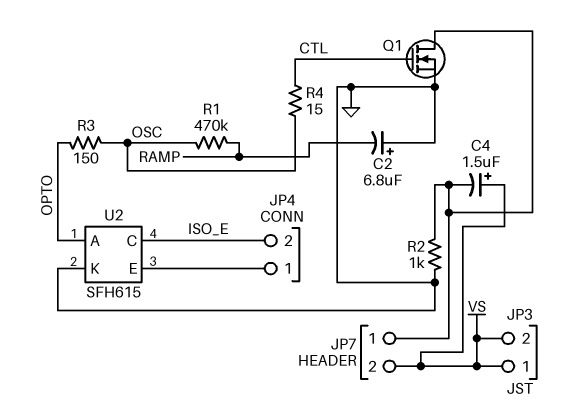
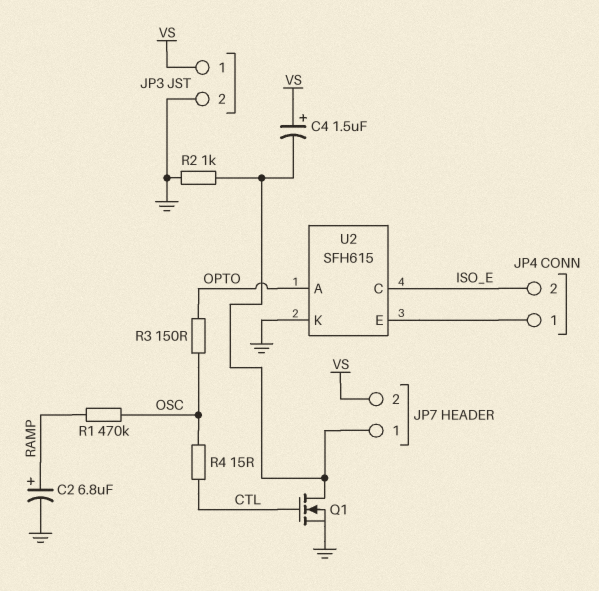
C2: 6.8uF (plus GND, minus RAMP) -> 6.8uF (plus RAMP, minus GND)
JP3 pin 2: VS -> GND

